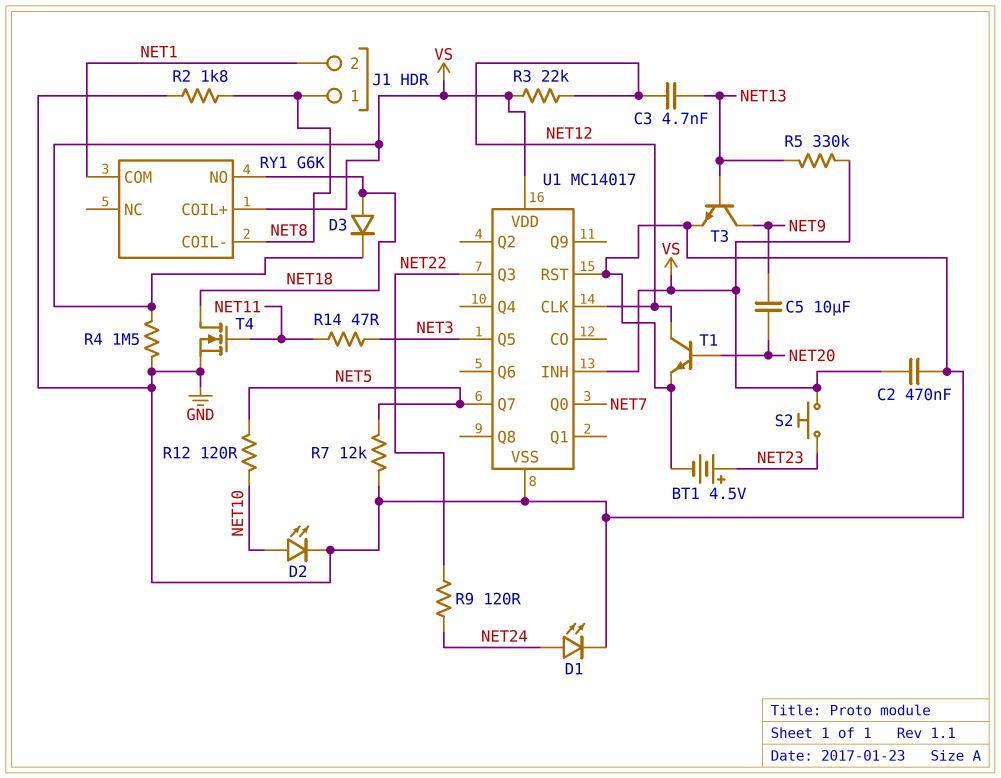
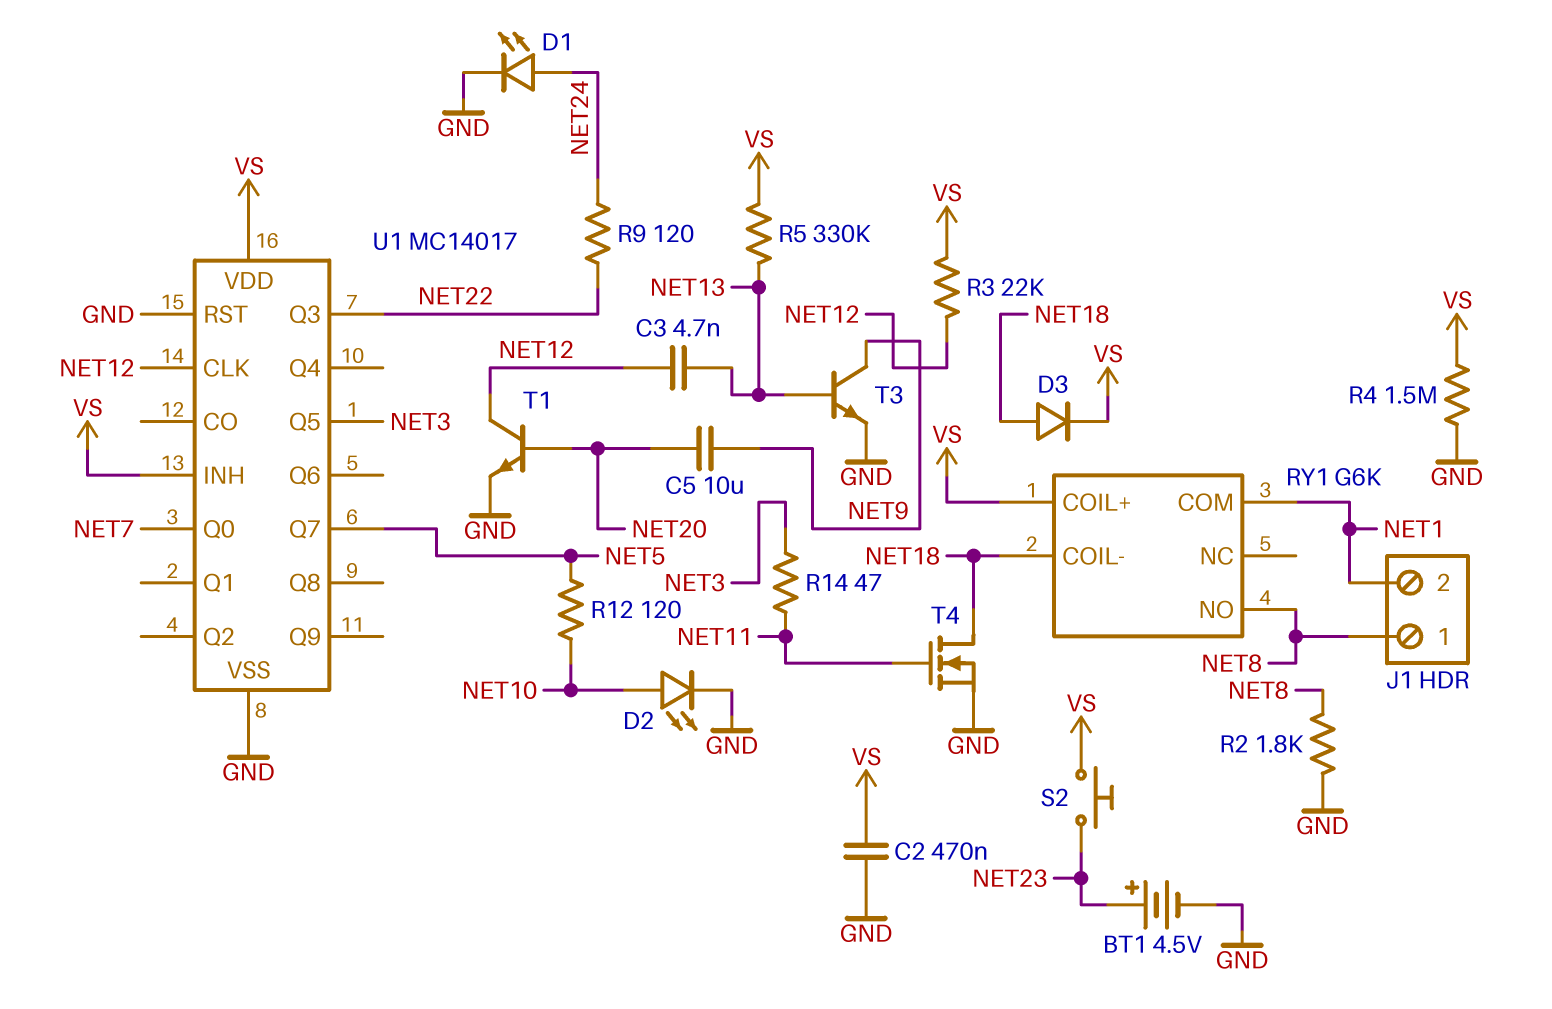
R7: 12k (GND, NET5) -> none
RY1 pin COIL-: NET8 -> NET18
RY1 pin NO: NET18 -> NET8

